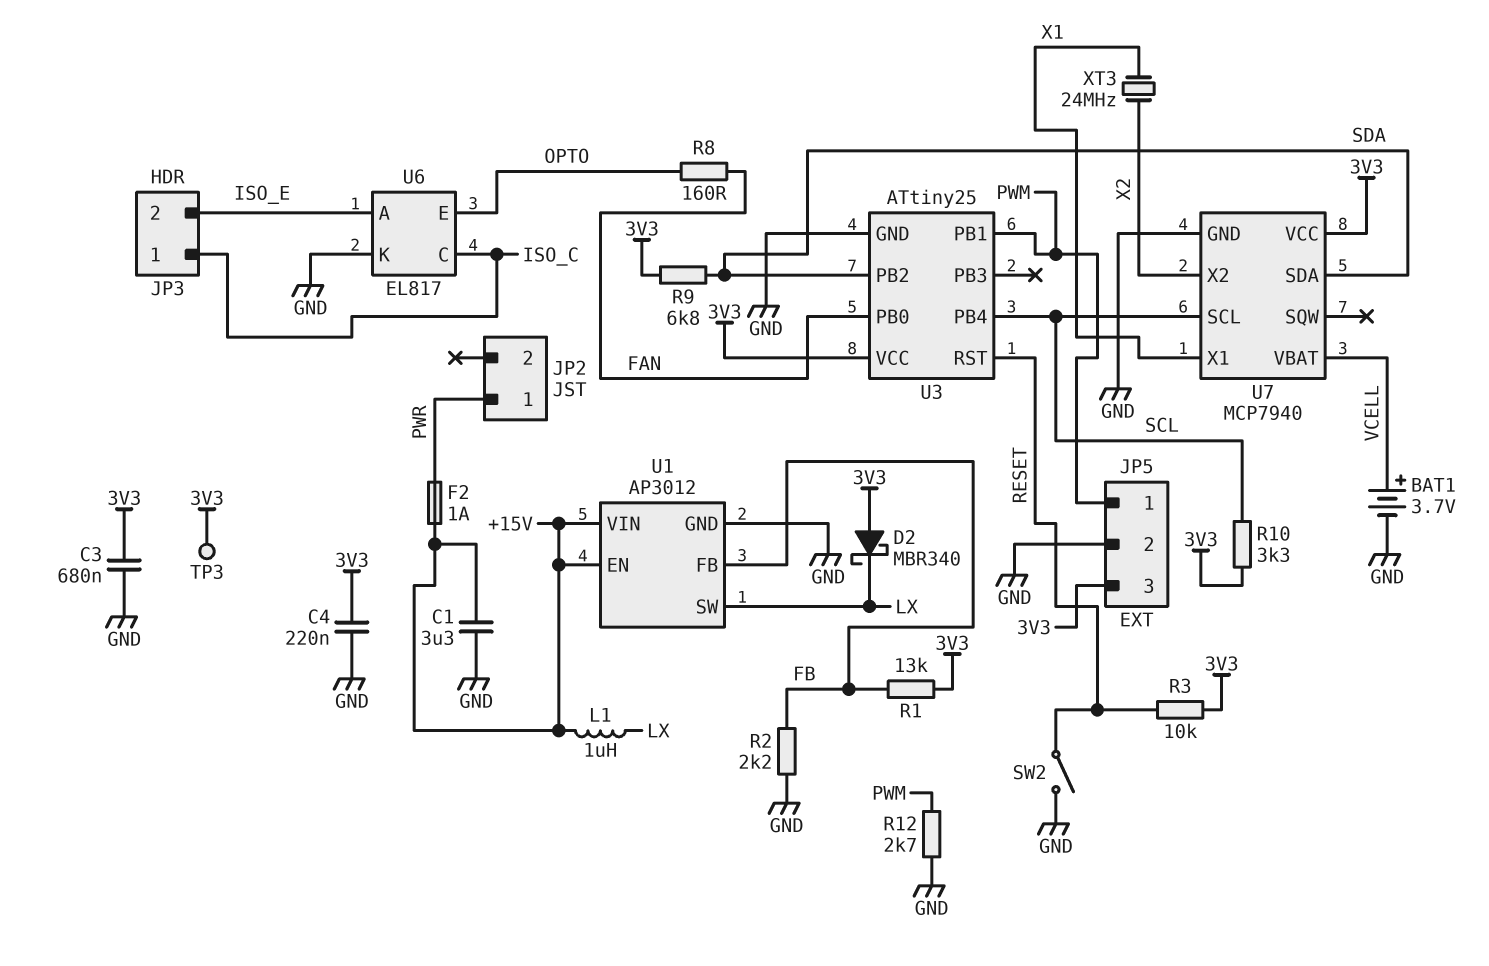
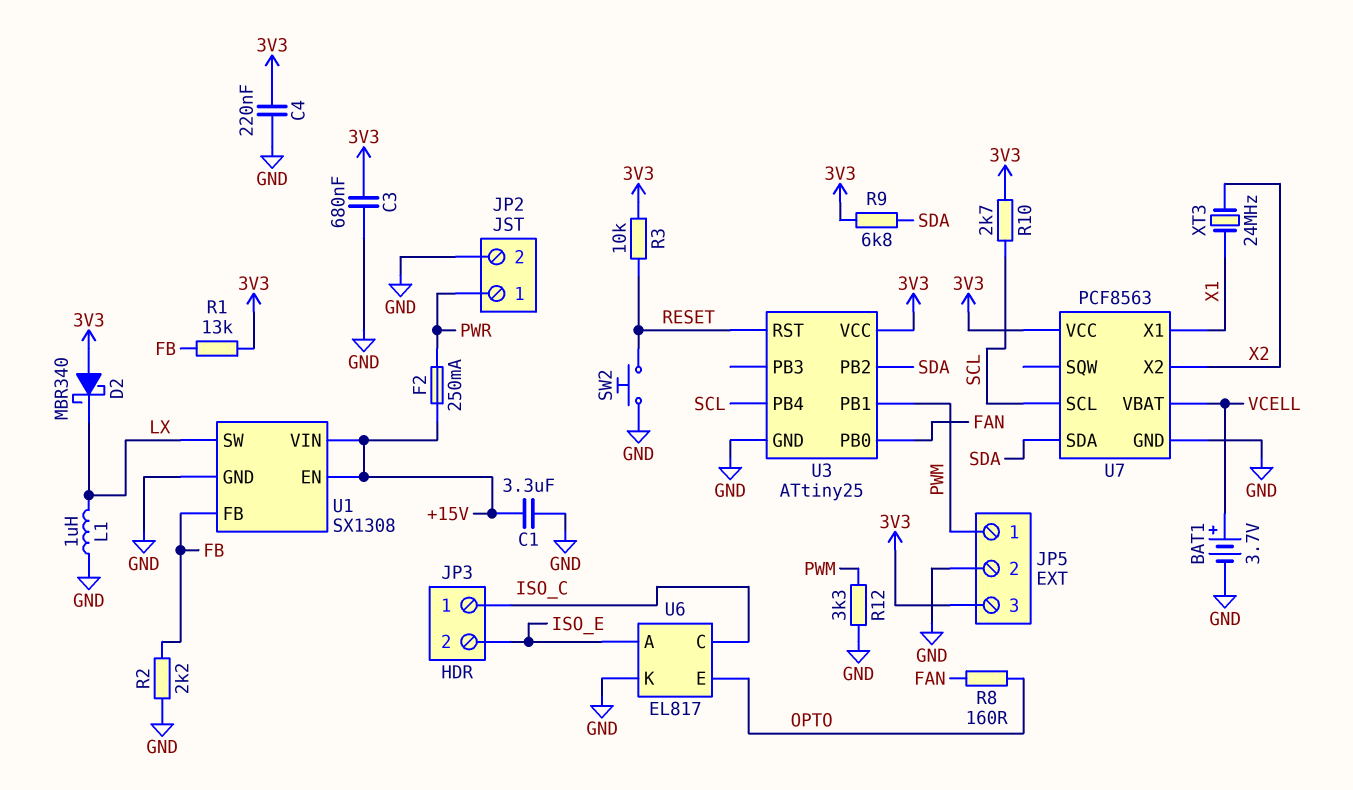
F2: 1A (+15V, PWR) -> 250mA (+15V, PWR)
JP2 pin 2: none -> GND
L1: 1uH (+15V, LX) -> 1uH (GND, LX)
R10: 3.3k (3V3, SCL) -> 2.7k (3V3, SCL)
R12: 2.7k (GND, PWM) -> 3.3k (GND, PWM)
SW2: switch (GND, RESET) -> button (GND, RESET)
TP3: test point (3V3) -> none
U1: AP3012 -> SX1308
U7: MCP7940 -> PCF8563

